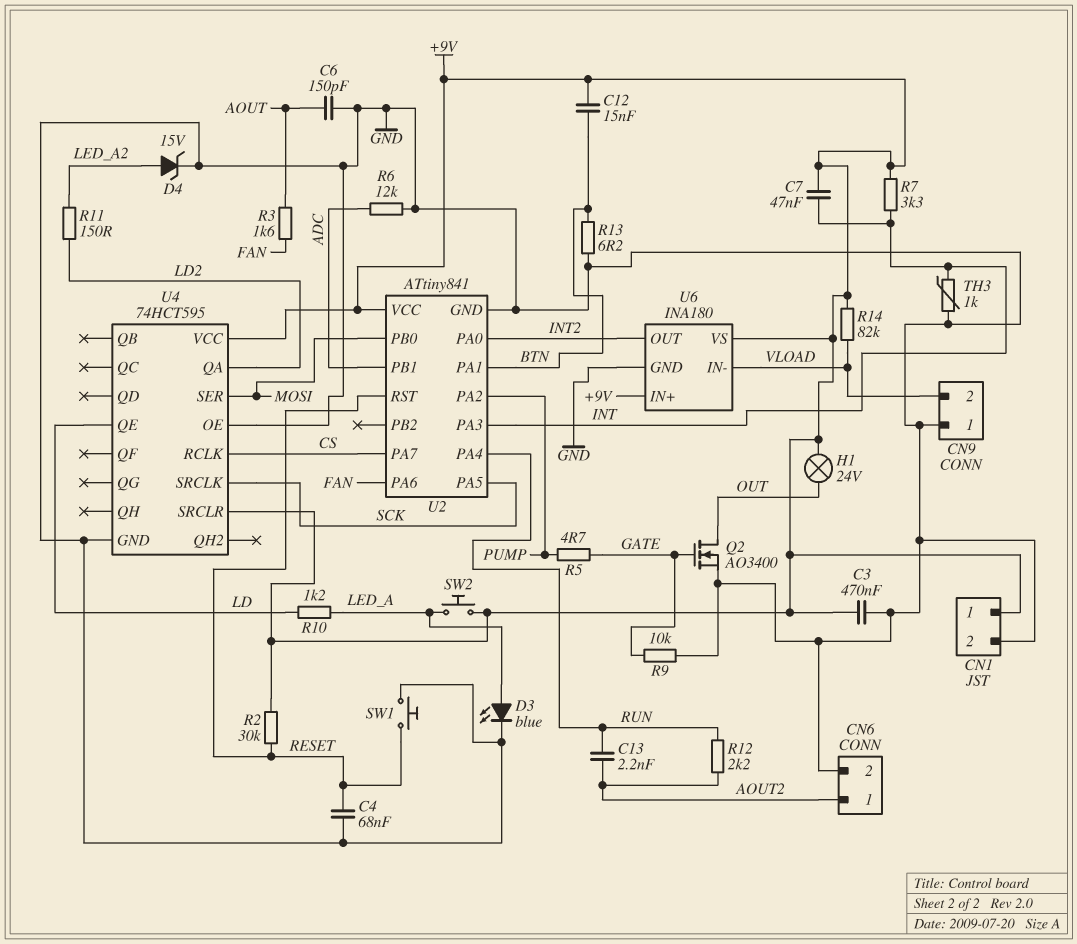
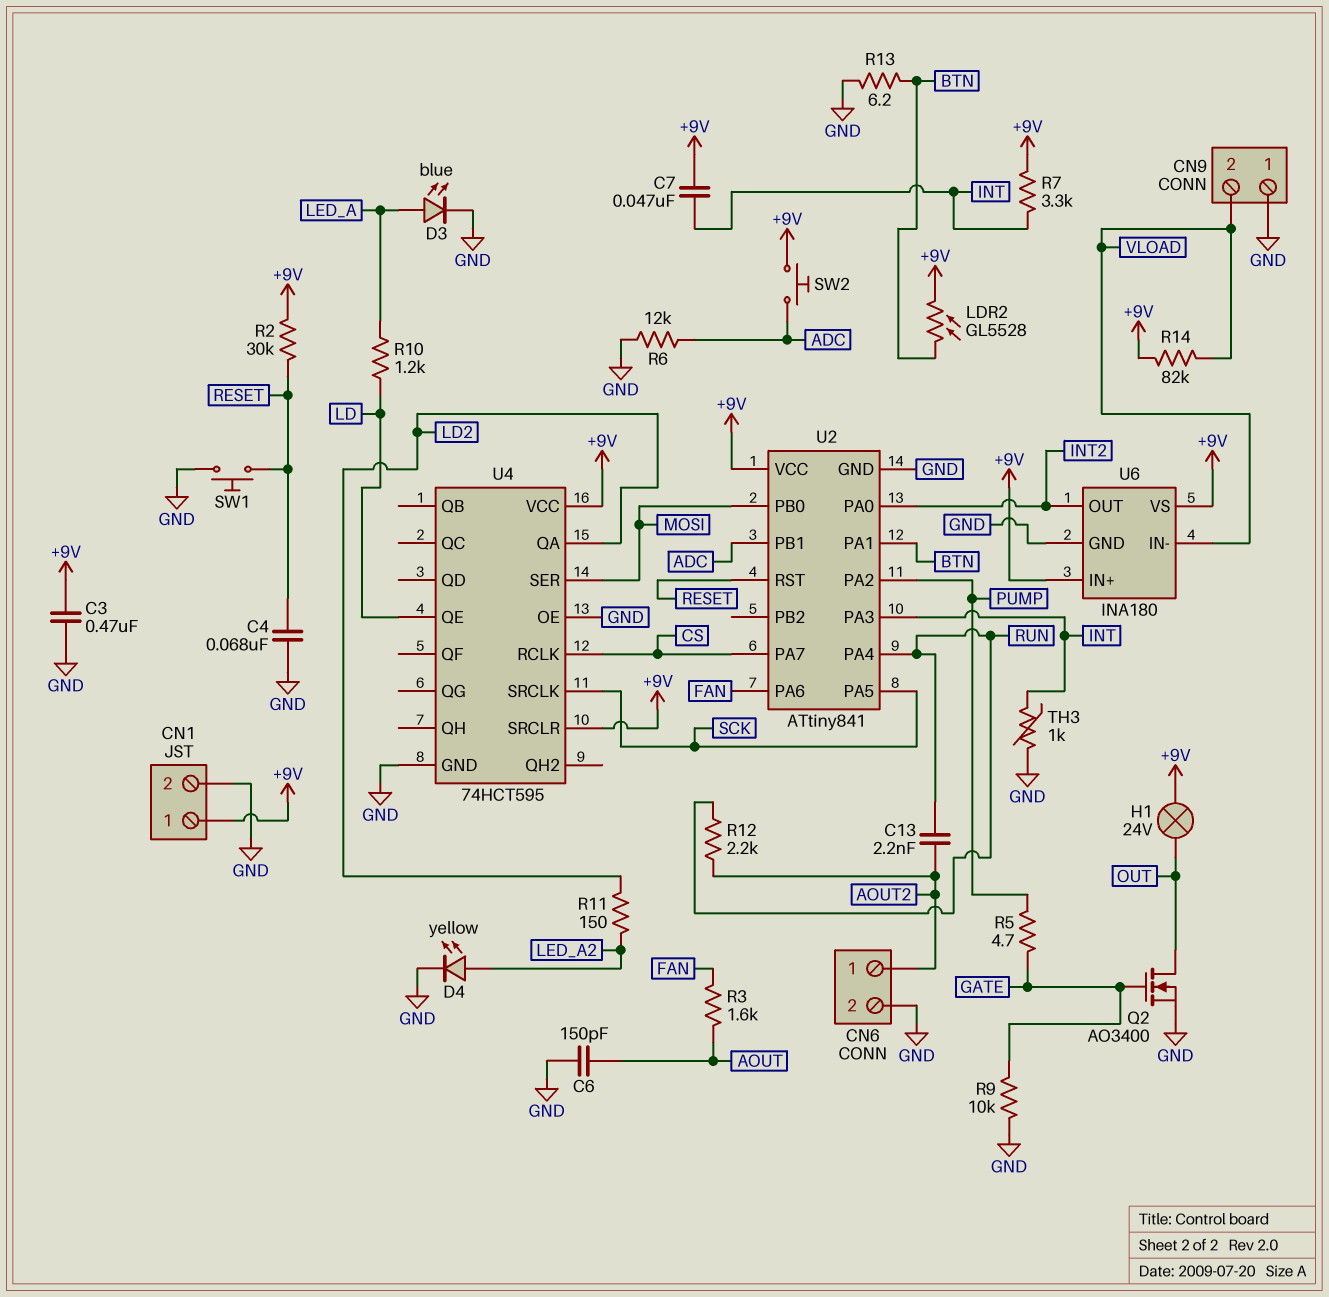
C12: 15nF (+9V, BTN) -> none
D4: zener 15V (A LED_A2, K GND) -> LED yellow (A LED_A2, K GND)
LDR2: none -> GL5528 (+9V, BTN)
SW2: button (+9V, LED_A) -> button (+9V, ADC)

